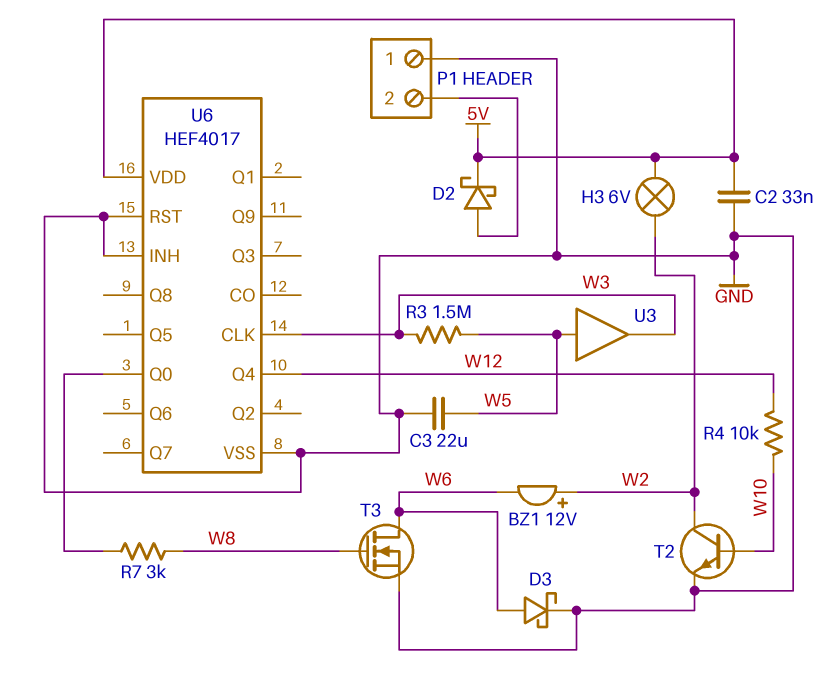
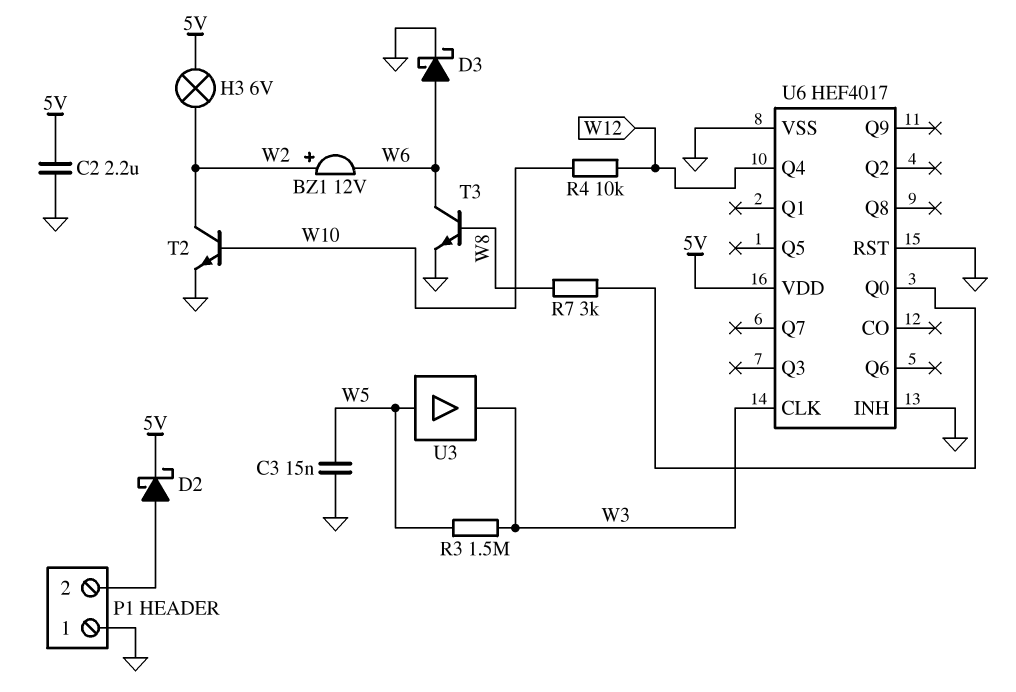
C2: 33nF (5V, GND) -> 2.2uF (5V, GND)
C3: 22uF (GND, W5) -> 15nF (GND, W5)
T3: NMOS (G W8, D W6, S GND) -> NPN (B W8, C W6, E GND)

